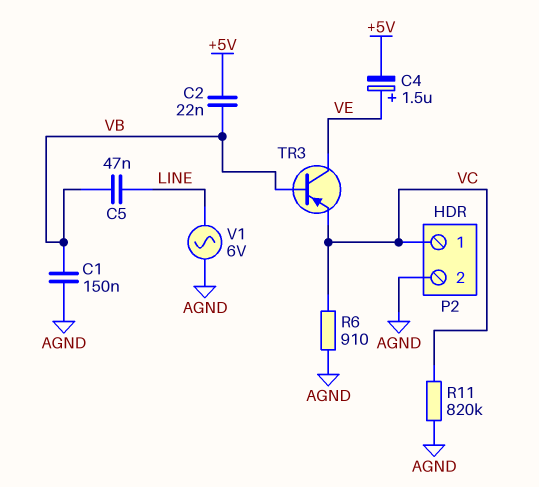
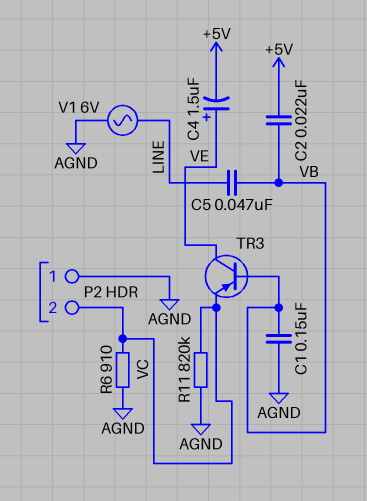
P2 pin 1: VC -> AGND
P2 pin 2: AGND -> VC

